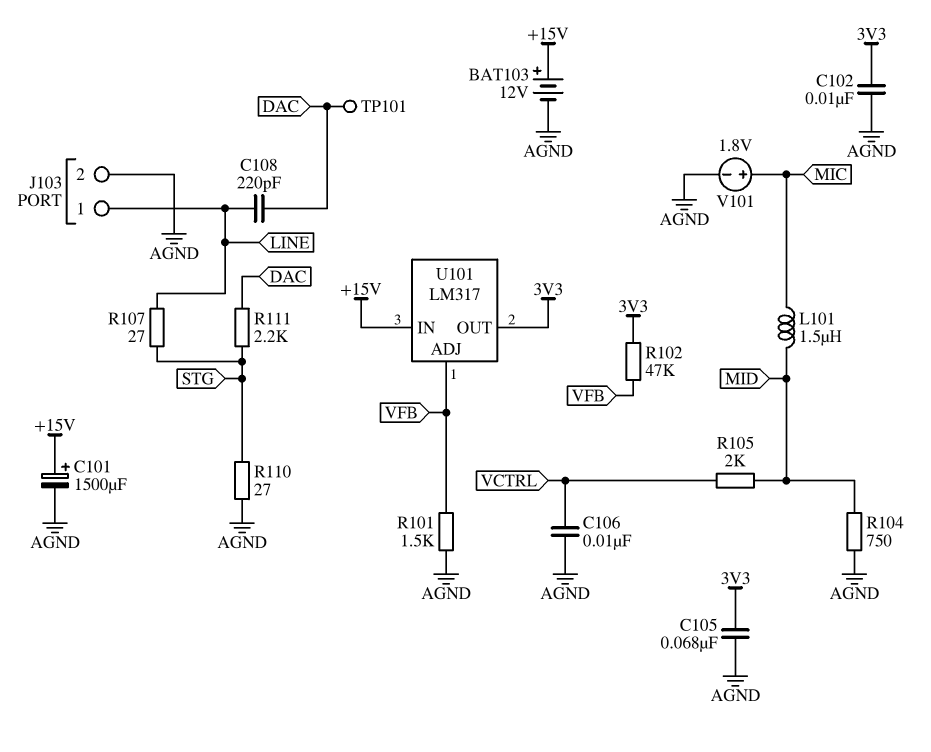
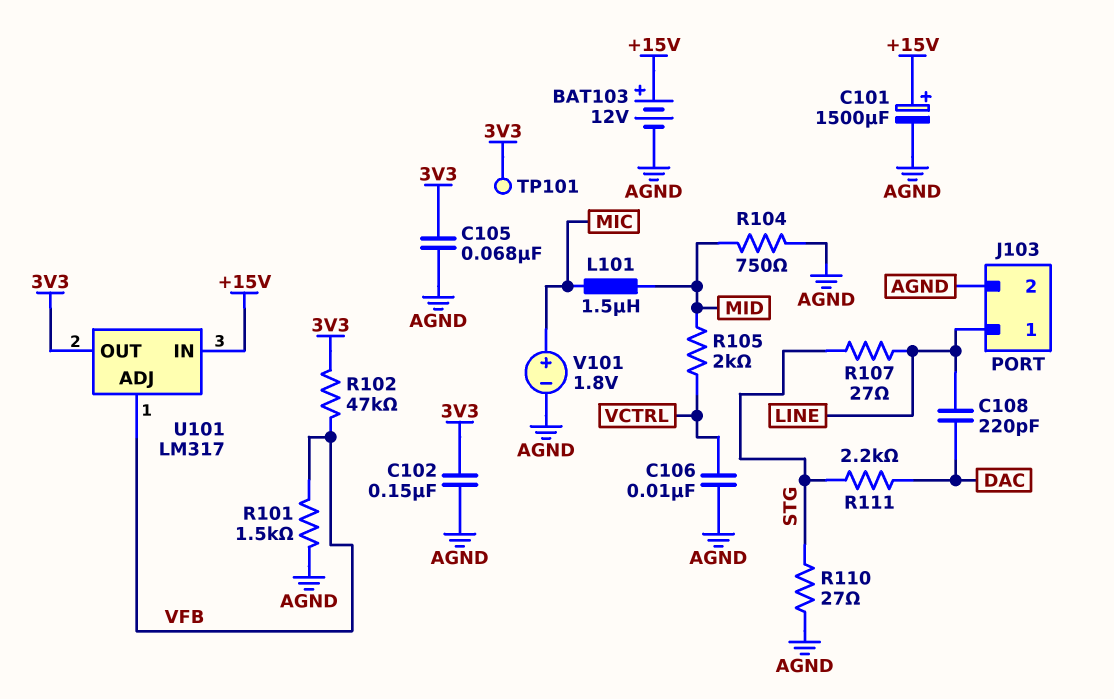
C102: 10nF (3V3, AGND) -> 150nF (3V3, AGND)
TP101: test point (DAC) -> test point (3V3)

